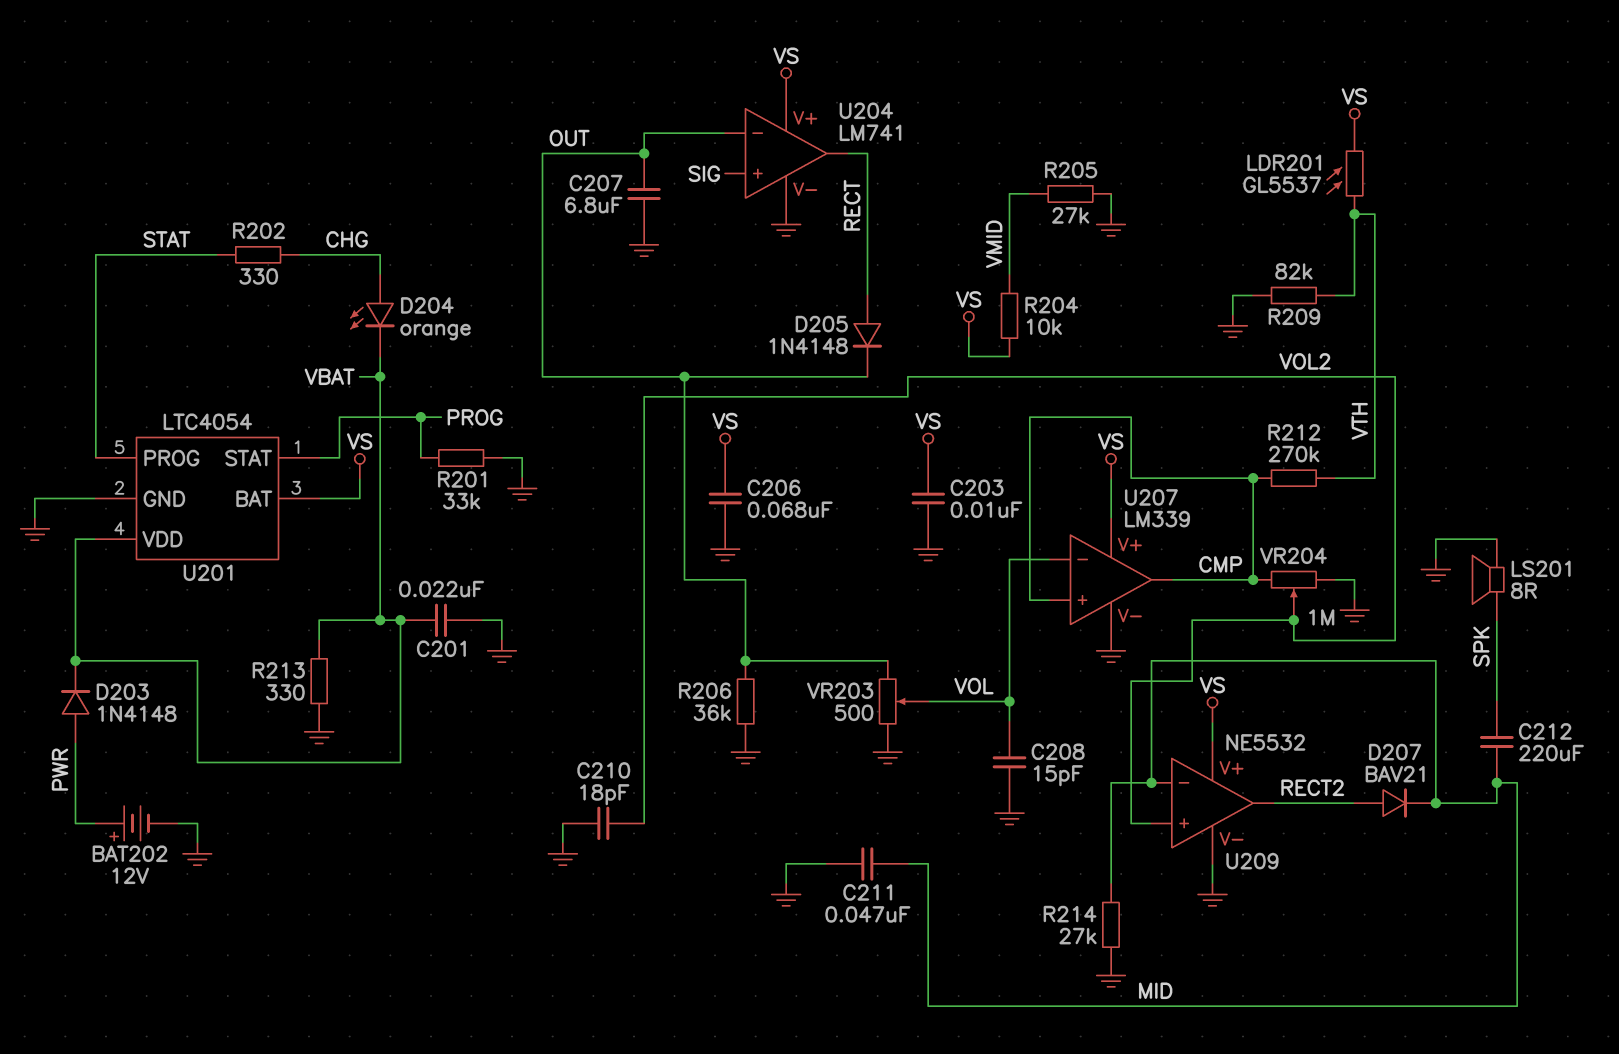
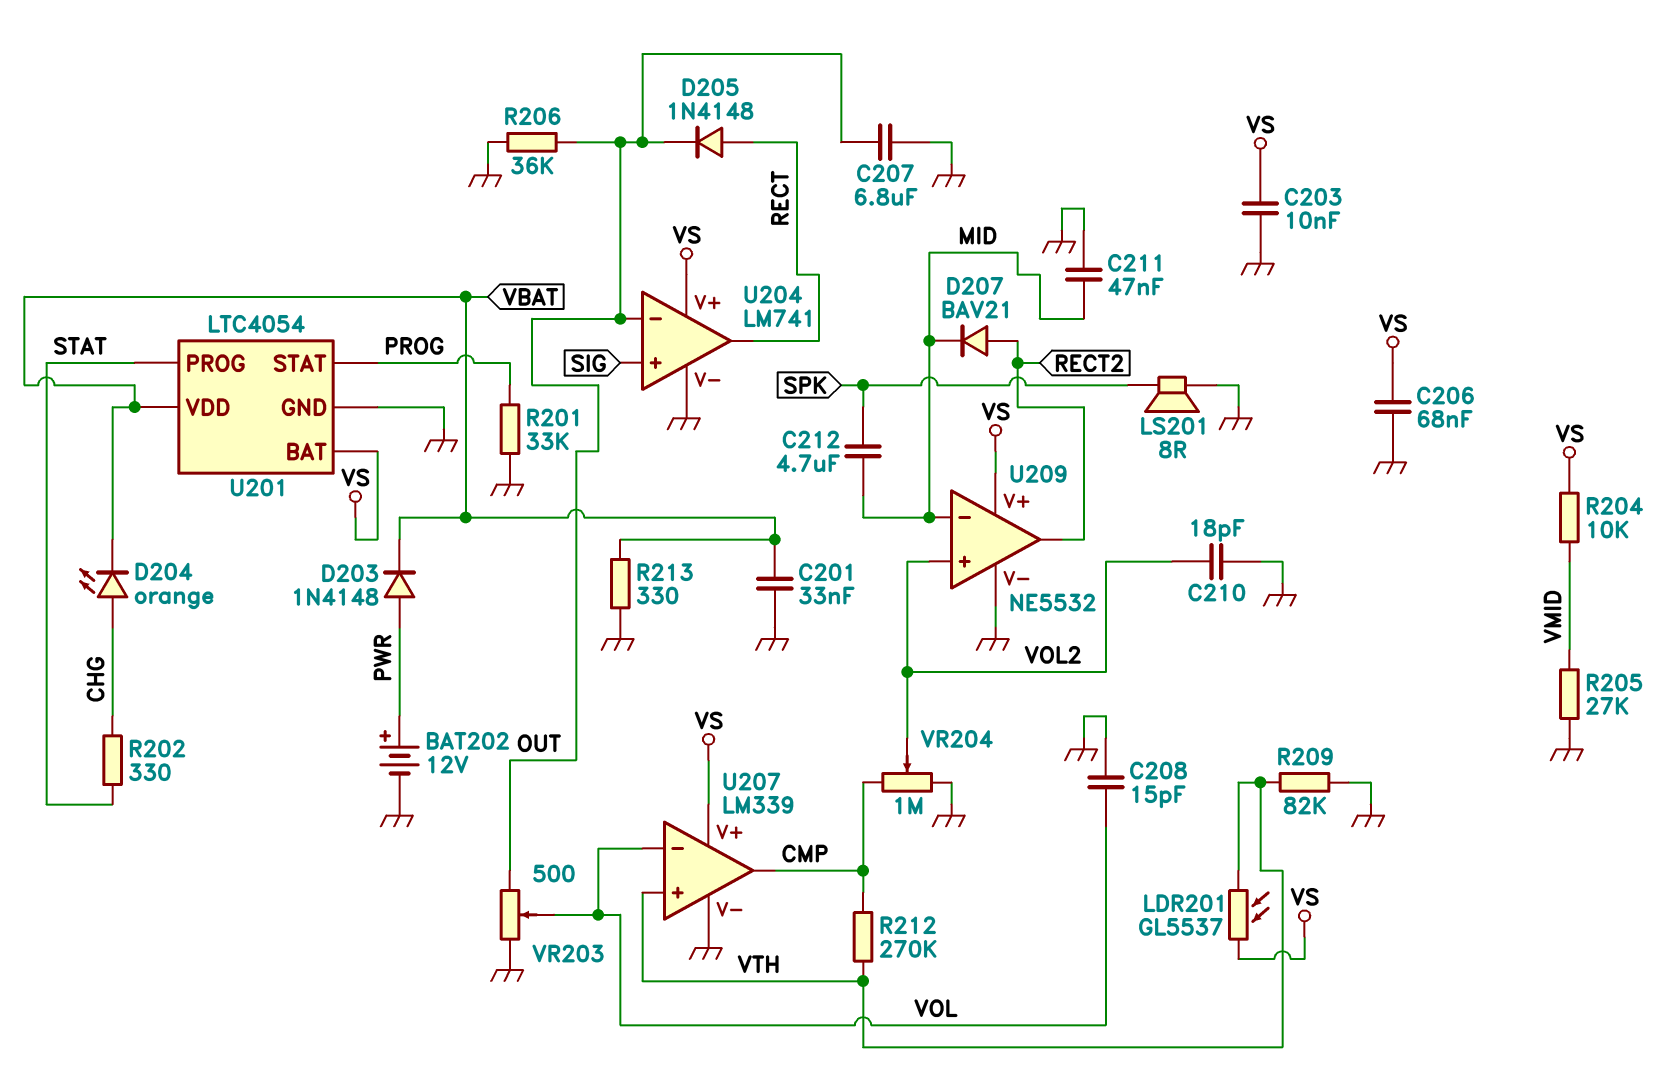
C201: 22nF (GND, VBAT) -> 33nF (GND, VBAT)
C212: 220uF (MID, SPK) -> 4.7uF (MID, SPK)
R214: 27k (GND, MID) -> none
U207 pin in+: CMP -> VTH

